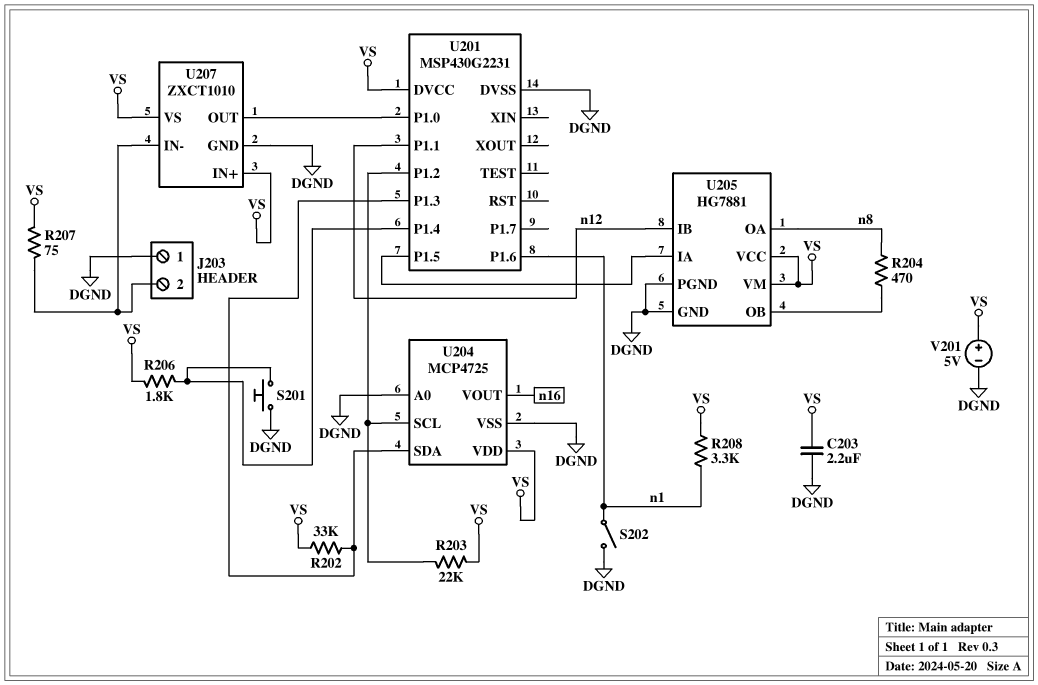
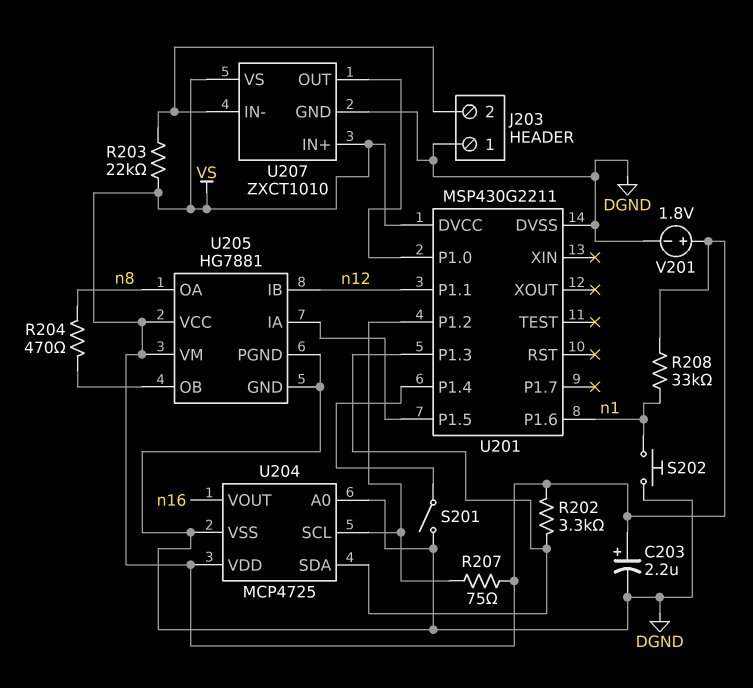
C203: 2.2uF (DGND, VS) -> 2.2uF (plus VS, minus DGND)
R202: 33k (U201/P1.3, VS) -> 3.3k (U201/P1.3, VS)
R203: 22k (U201/P1.2, VS) -> 22k (J203/2, VS)
R206: 1.8k (U201/P1.4, VS) -> none
R207: 75 (J203/2, VS) -> 75 (U201/P1.2, VS)
R208: 3.3k (VS, n1) -> 33k (VS, n1)
S201: button (DGND, U201/P1.4) -> switch (DGND, U201/P1.4)
S202: switch (DGND, n1) -> button (DGND, n1)
U201: MSP430G2231 -> MSP430G2211
V201: 5V (plus VS, minus DGND) -> 1.8V (plus VS, minus DGND)

